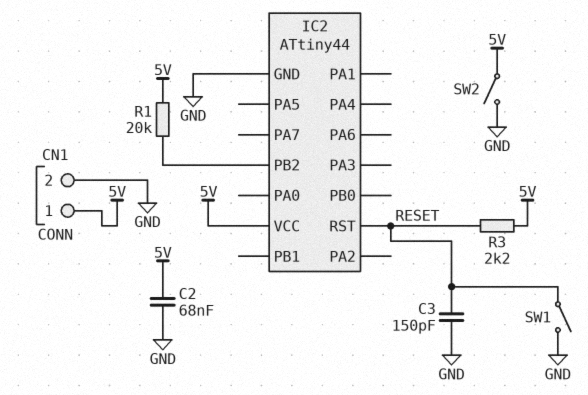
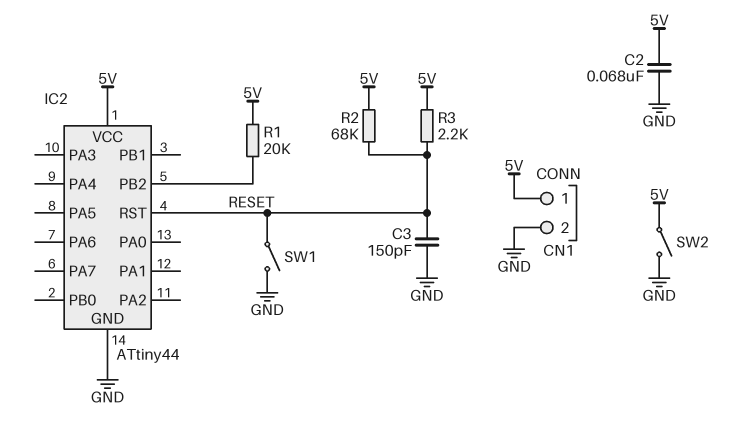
R2: none -> 68k (5V, RESET)

